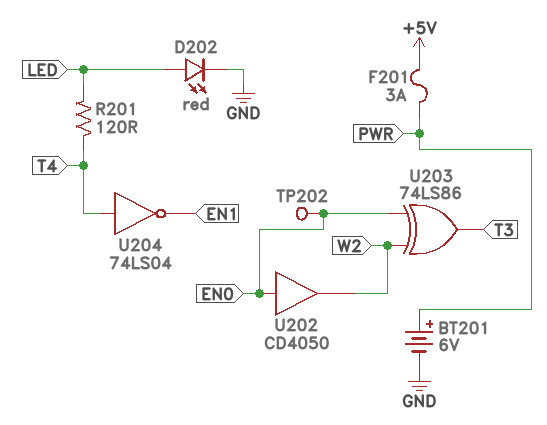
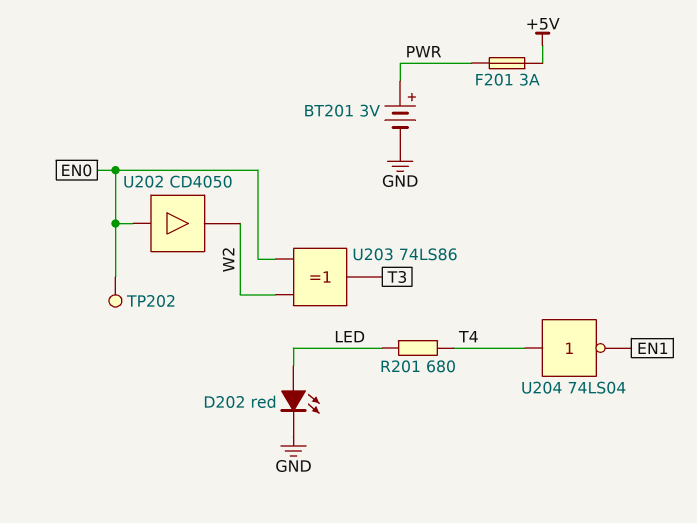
BT201: 6V (plus PWR, minus GND) -> 3V (plus PWR, minus GND)
R201: 120 (LED, T4) -> 680 (LED, T4)

